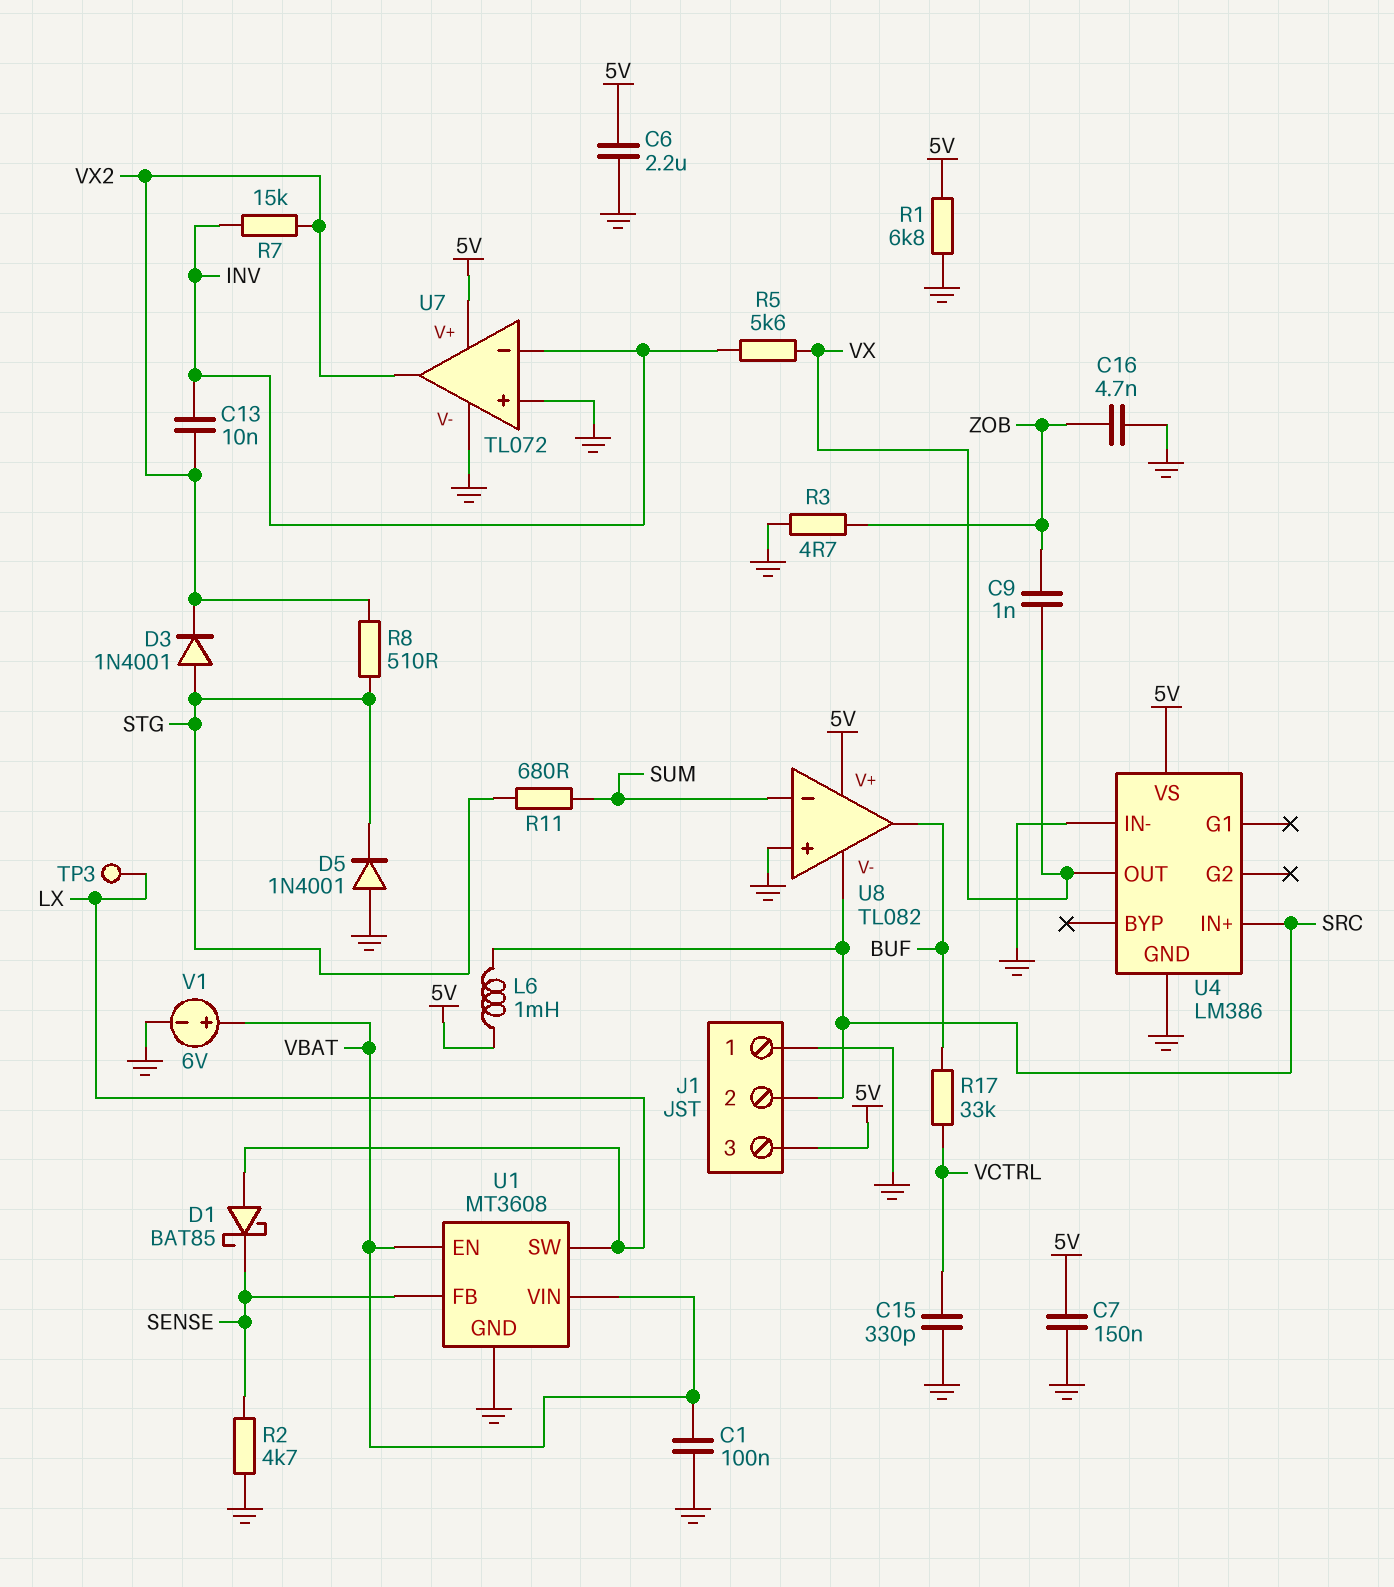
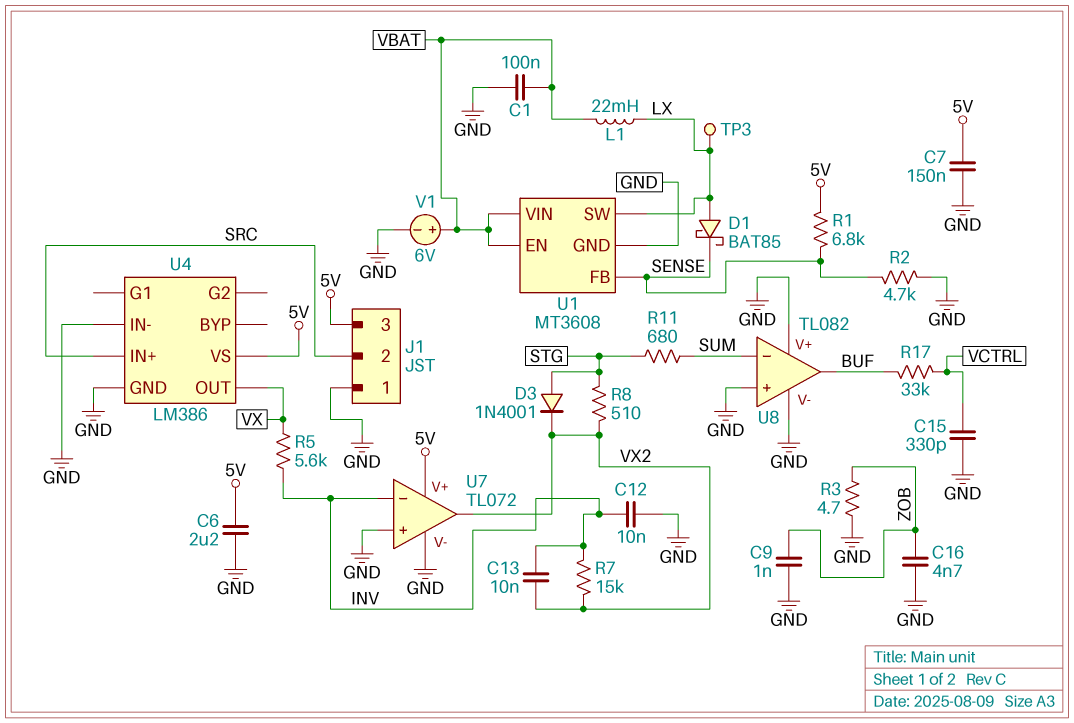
C9: 1nF (VX, ZOB) -> 1nF (GND, ZOB)
C12: none -> 10nF (GND, INV)
D5: diode 1N4001 (A GND, K STG) -> none
L1: none -> 22mH (LX, VBAT)
L6: 1mH (5V, SRC) -> none
R1: 6.8k (5V, GND) -> 6.8k (5V, SENSE)
U8 pin V+: 5V -> GND
U8 pin V-: SRC -> GND

